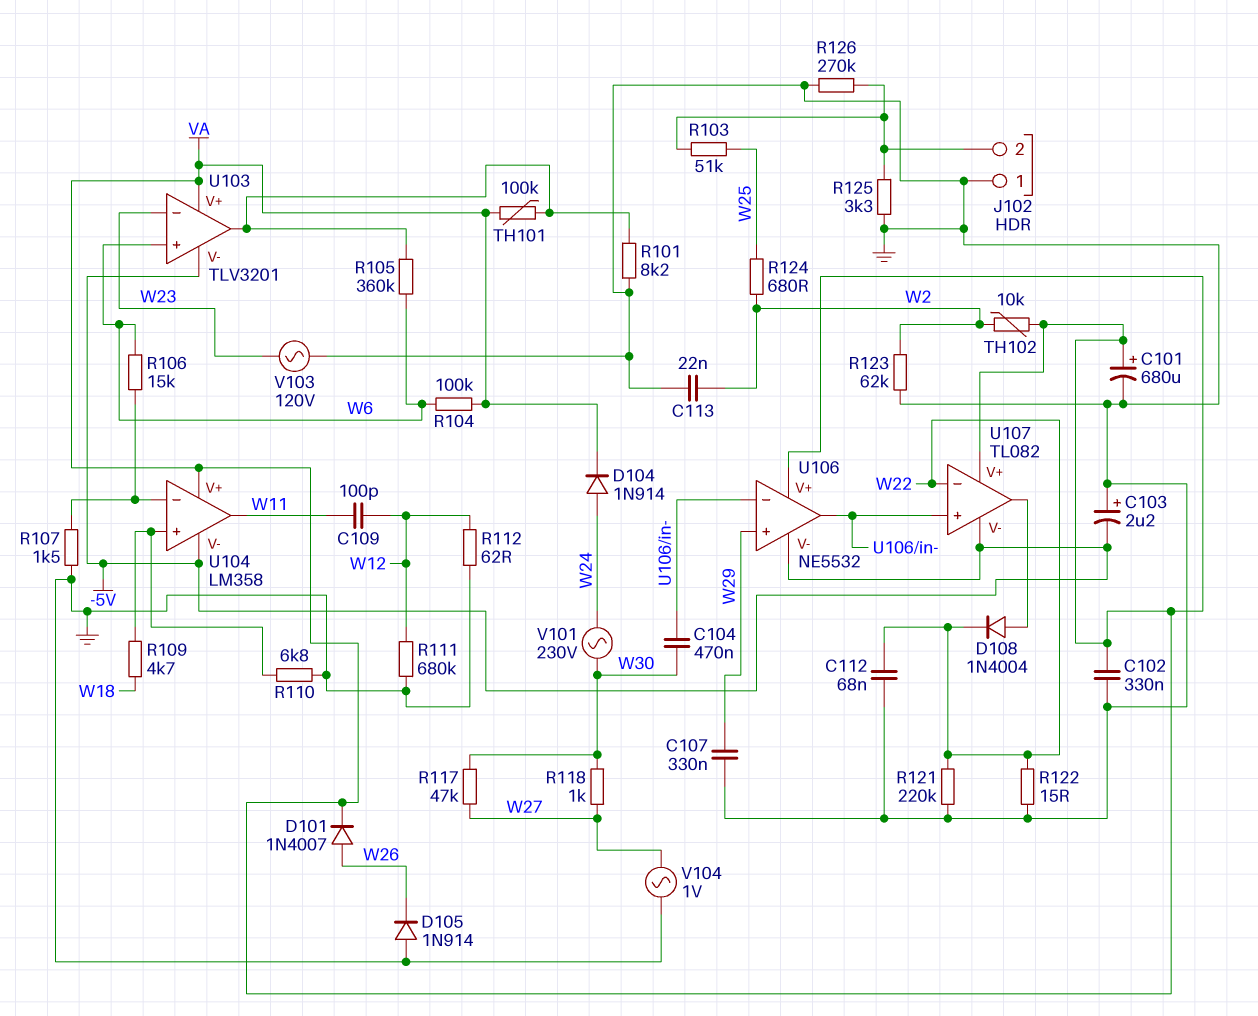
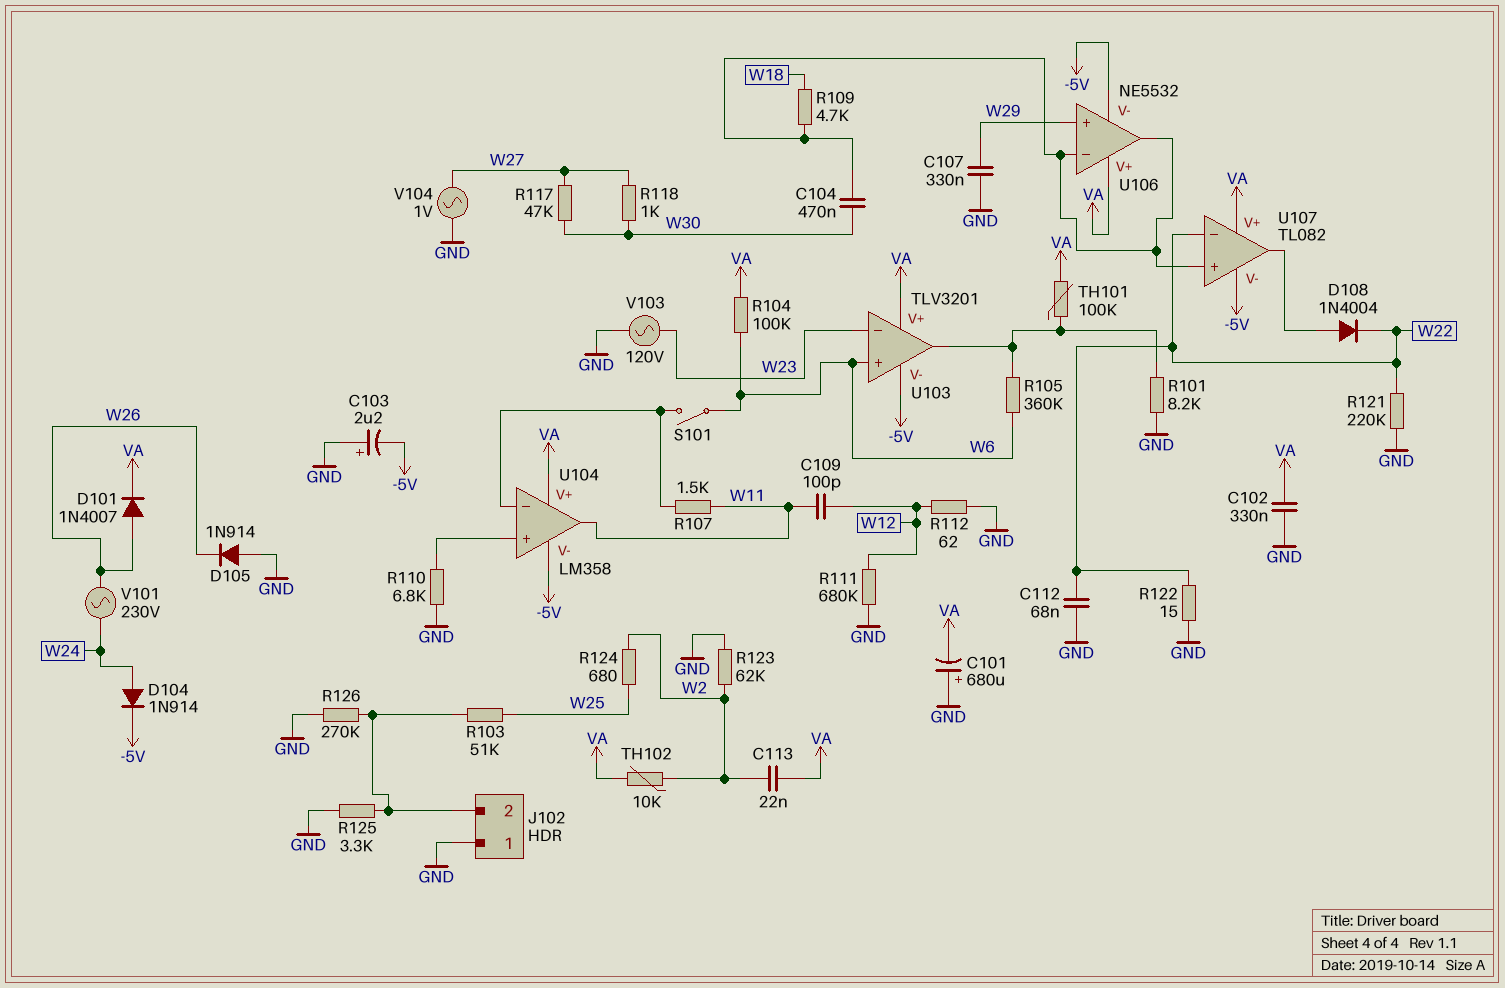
C101: 680uF (plus VA, minus GND) -> 680uF (plus GND, minus VA)
C113: 22nF (GND, W2) -> 22nF (VA, W2)
D104: diode 1N914 (A W24, K VA) -> diode 1N914 (A W24, K -5V)
R106: 15k (U104/in-, W6) -> none
R107: 1.5k (GND, U104/in-) -> 1.5k (U104/in-, W11)
R109: 4.7k (U104/in+, W18) -> 4.7k (U106/in-, W18)
S101: none -> switch (U104/in-, W6)
V101: AC 230V (W24, W30) -> AC 230V (W24, W26)

